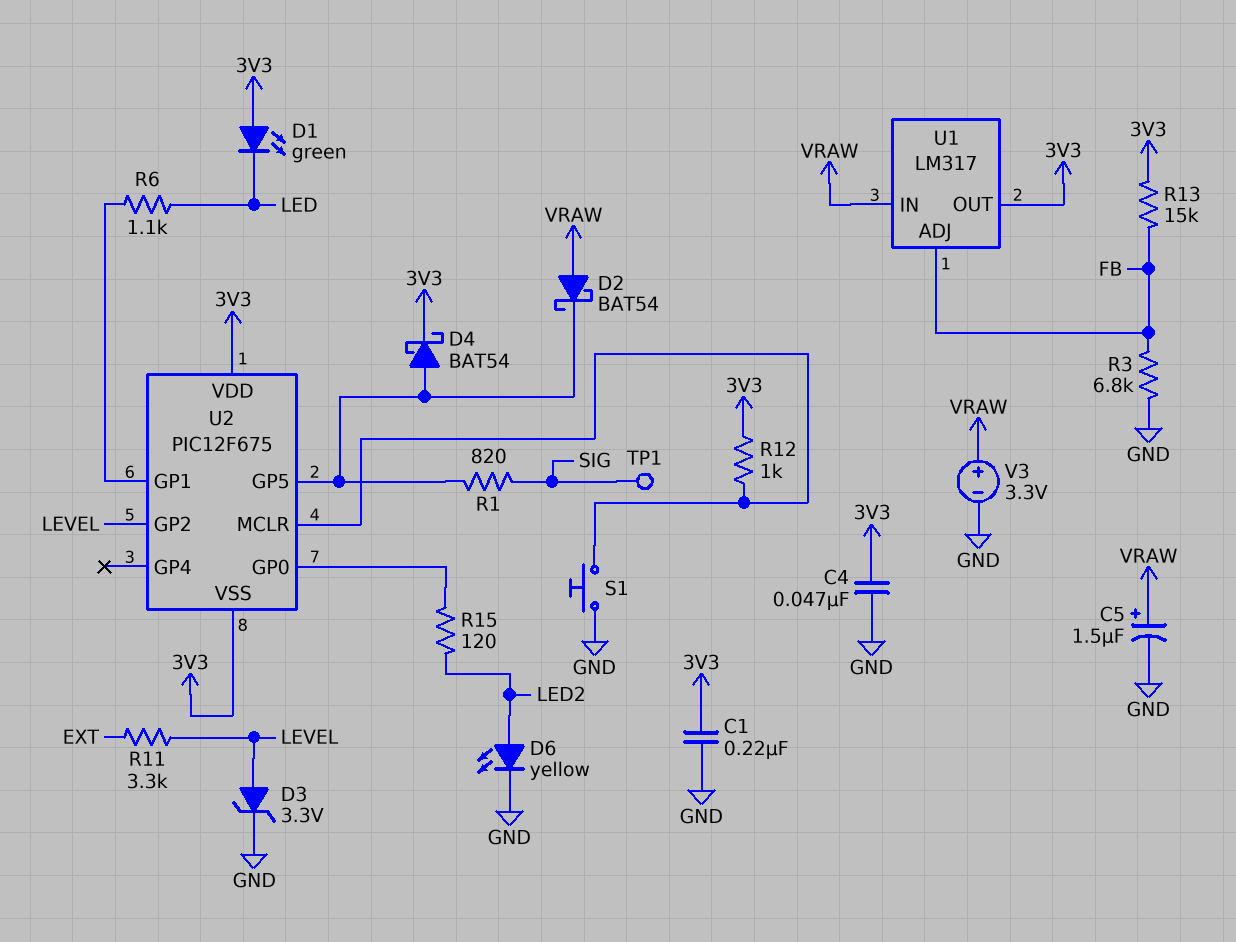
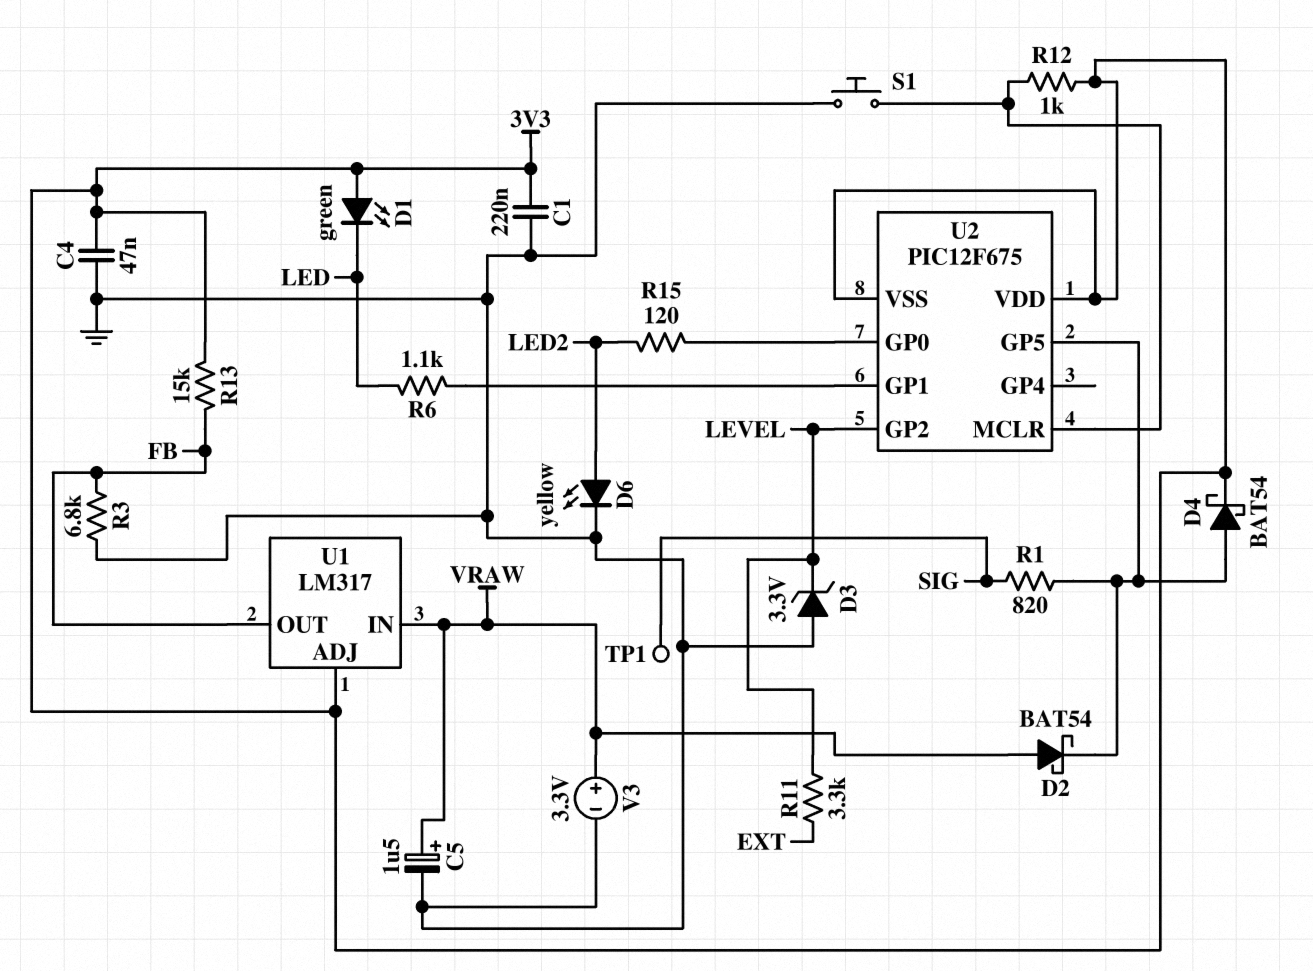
D3: zener 3.3V (A LEVEL, K GND) -> zener 3.3V (A GND, K LEVEL)
U1 pin ADJ: FB -> 3V3
U1 pin OUT: 3V3 -> FB

